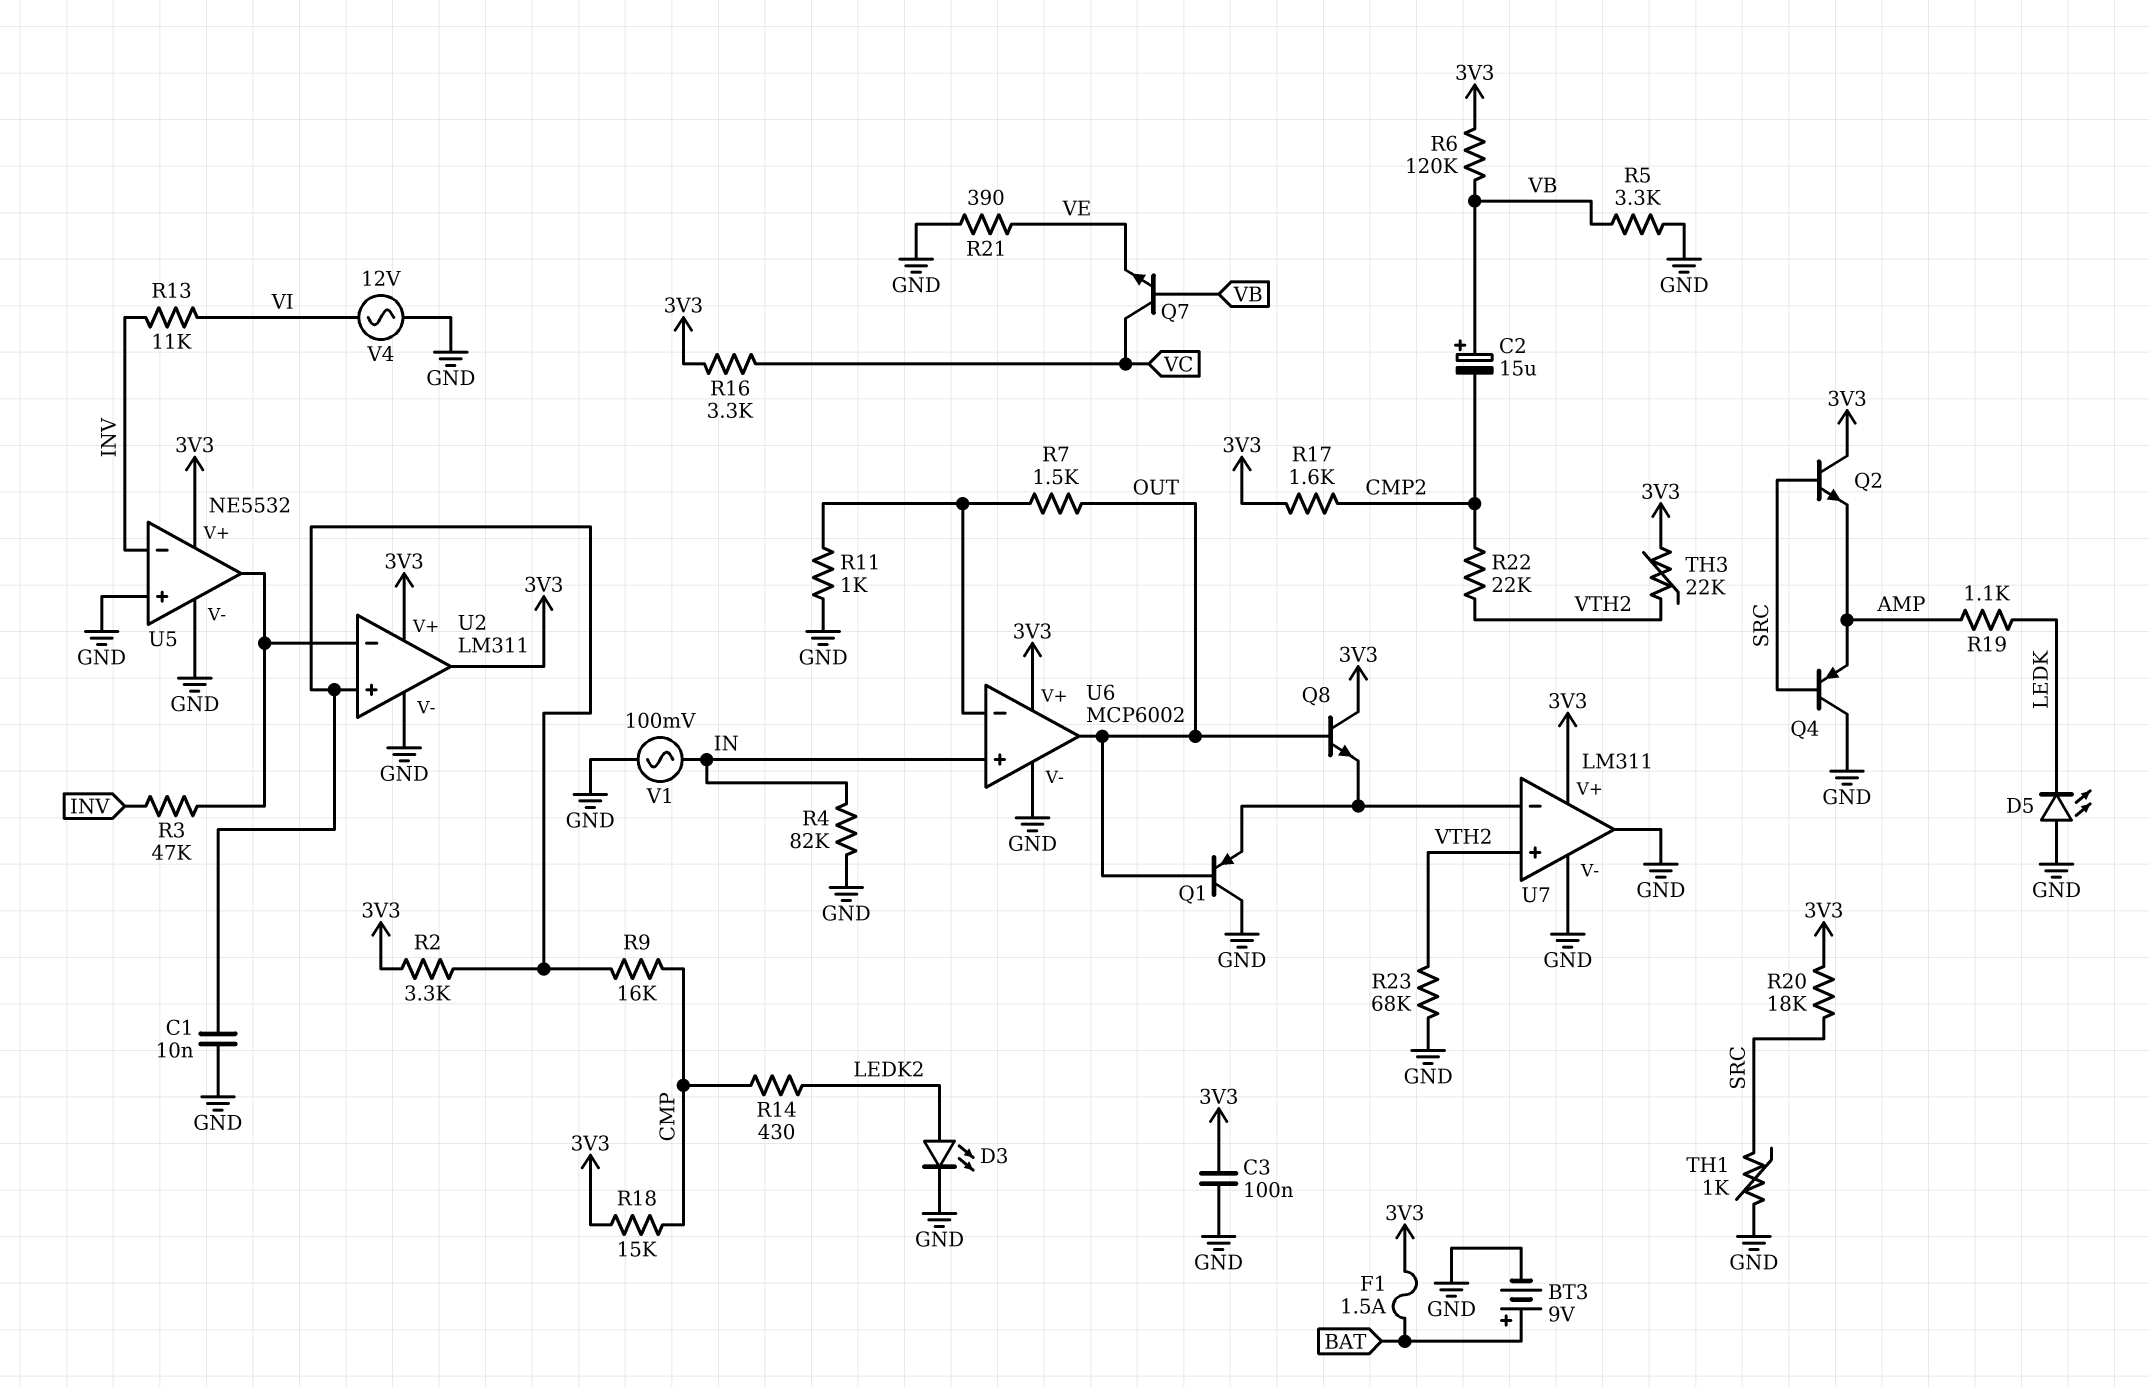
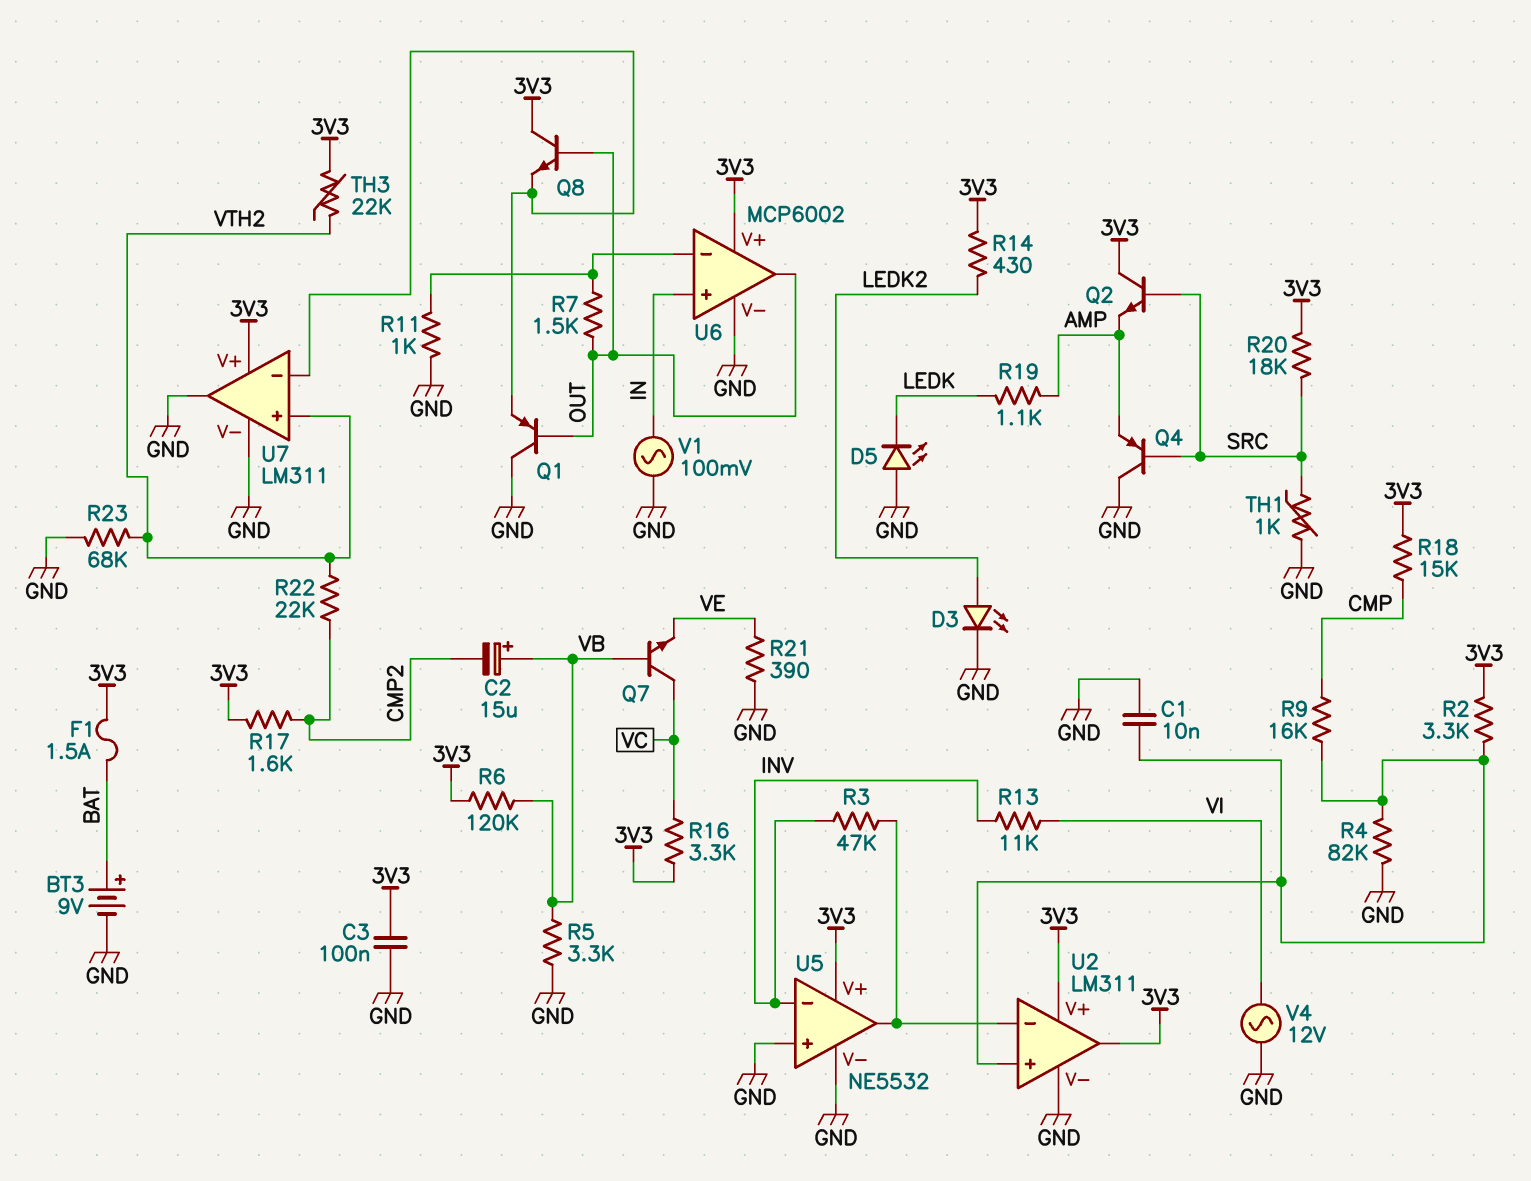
R4: 82k (GND, IN) -> 82k (GND, U2/in+)
R14: 430 (CMP, LEDK2) -> 430 (3V3, LEDK2)

